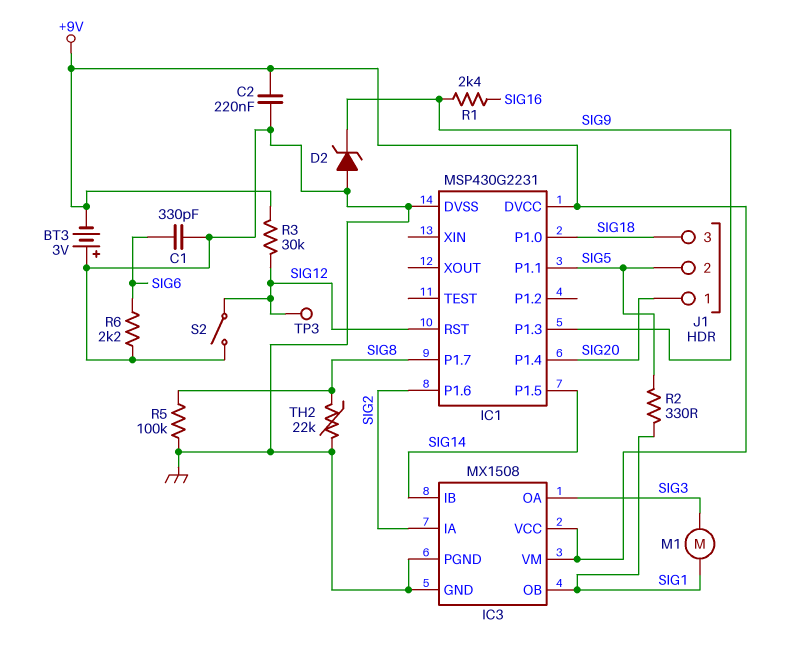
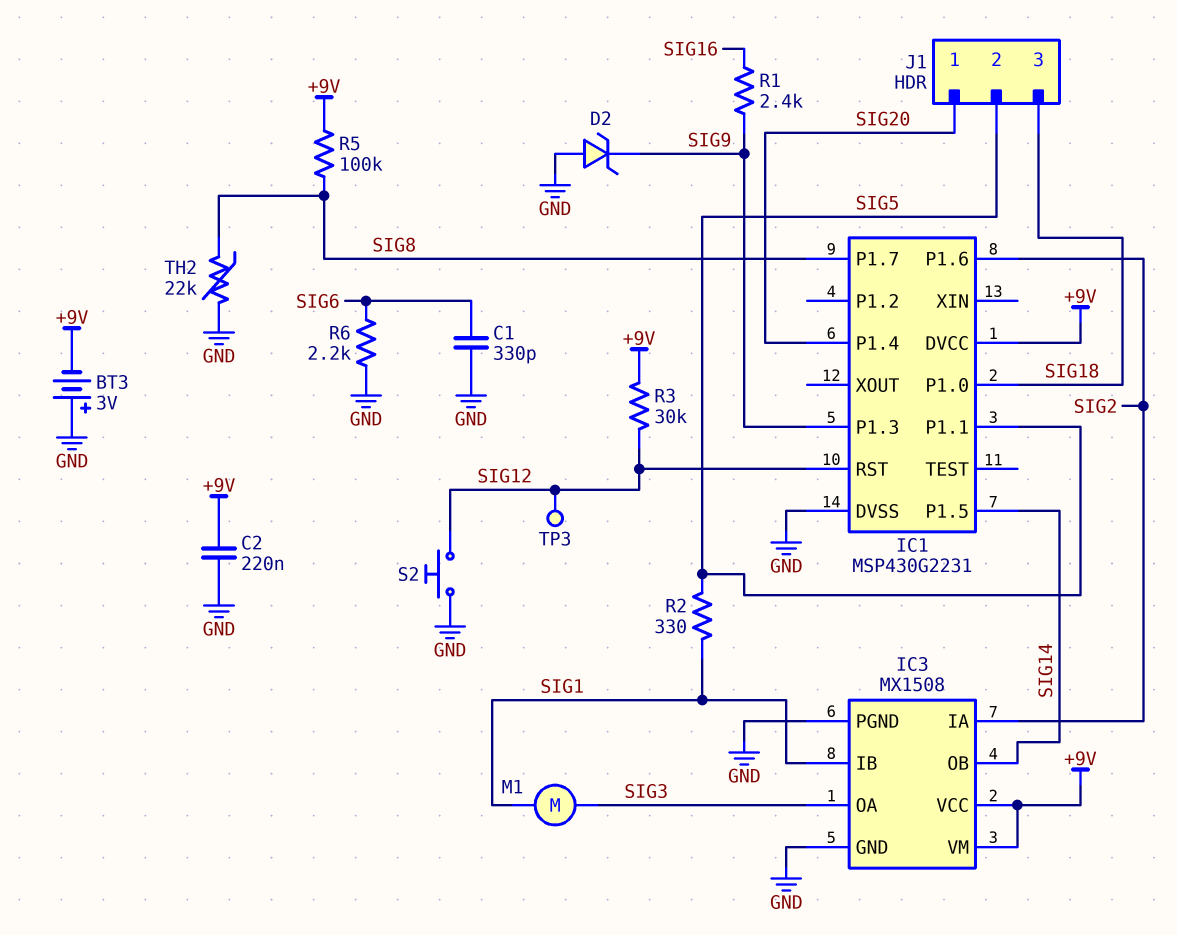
IC3 pin IB: SIG14 -> SIG1
IC3 pin OB: SIG1 -> SIG14
R5: 100k (GND, SIG8) -> 100k (+9V, SIG8)
S2: switch (GND, SIG12) -> button (GND, SIG12)

